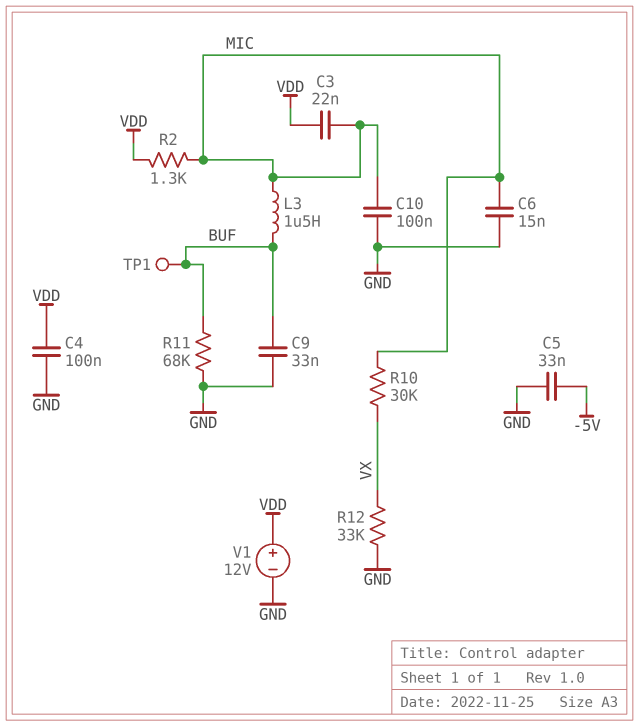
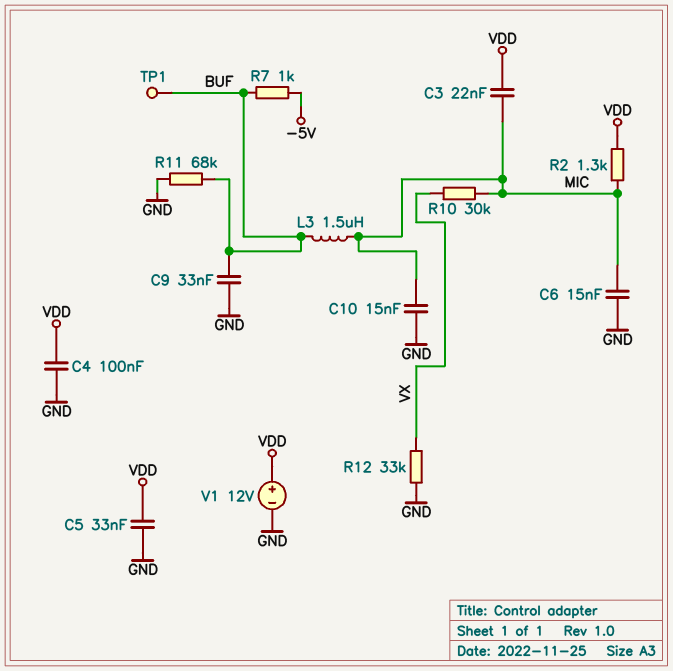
C5: 33nF (-5V, GND) -> 33nF (GND, VDD)
C10: 100nF (GND, MIC) -> 15nF (GND, MIC)
R7: none -> 1k (-5V, BUF)

